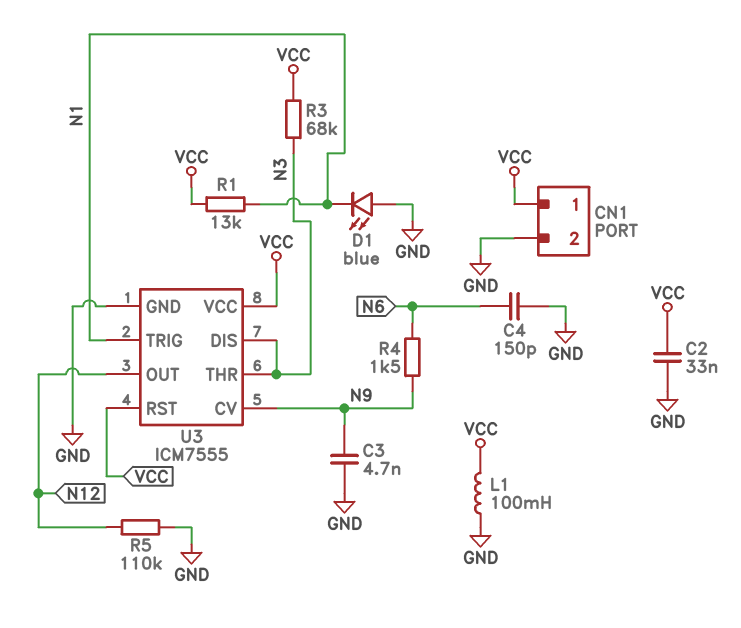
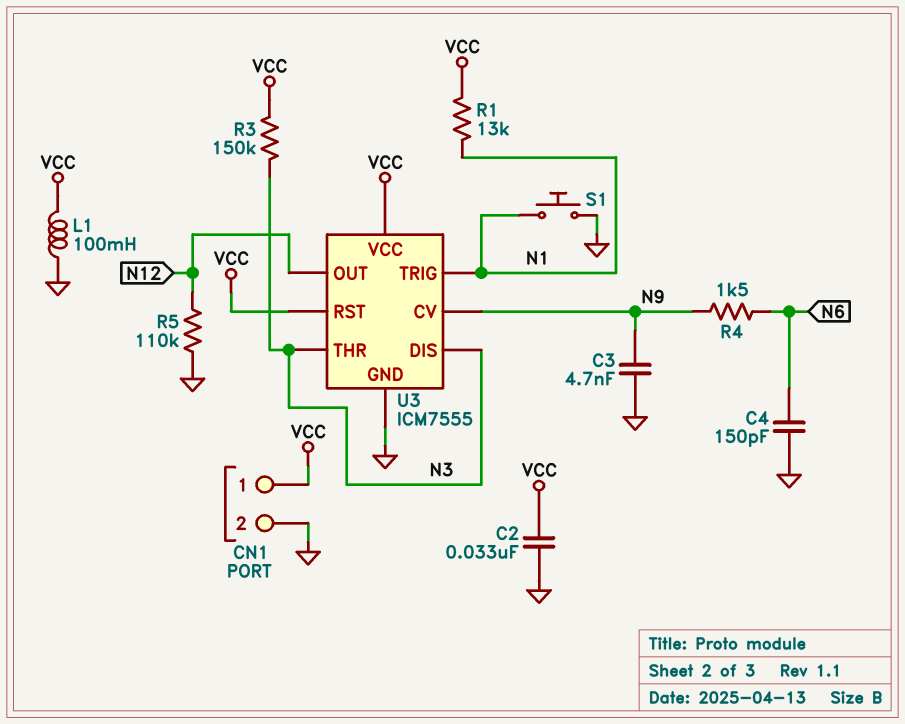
D1: LED blue (A GND, K N1) -> none
R3: 68k (N3, VCC) -> 150k (N3, VCC)
S1: none -> button (GND, N1)

